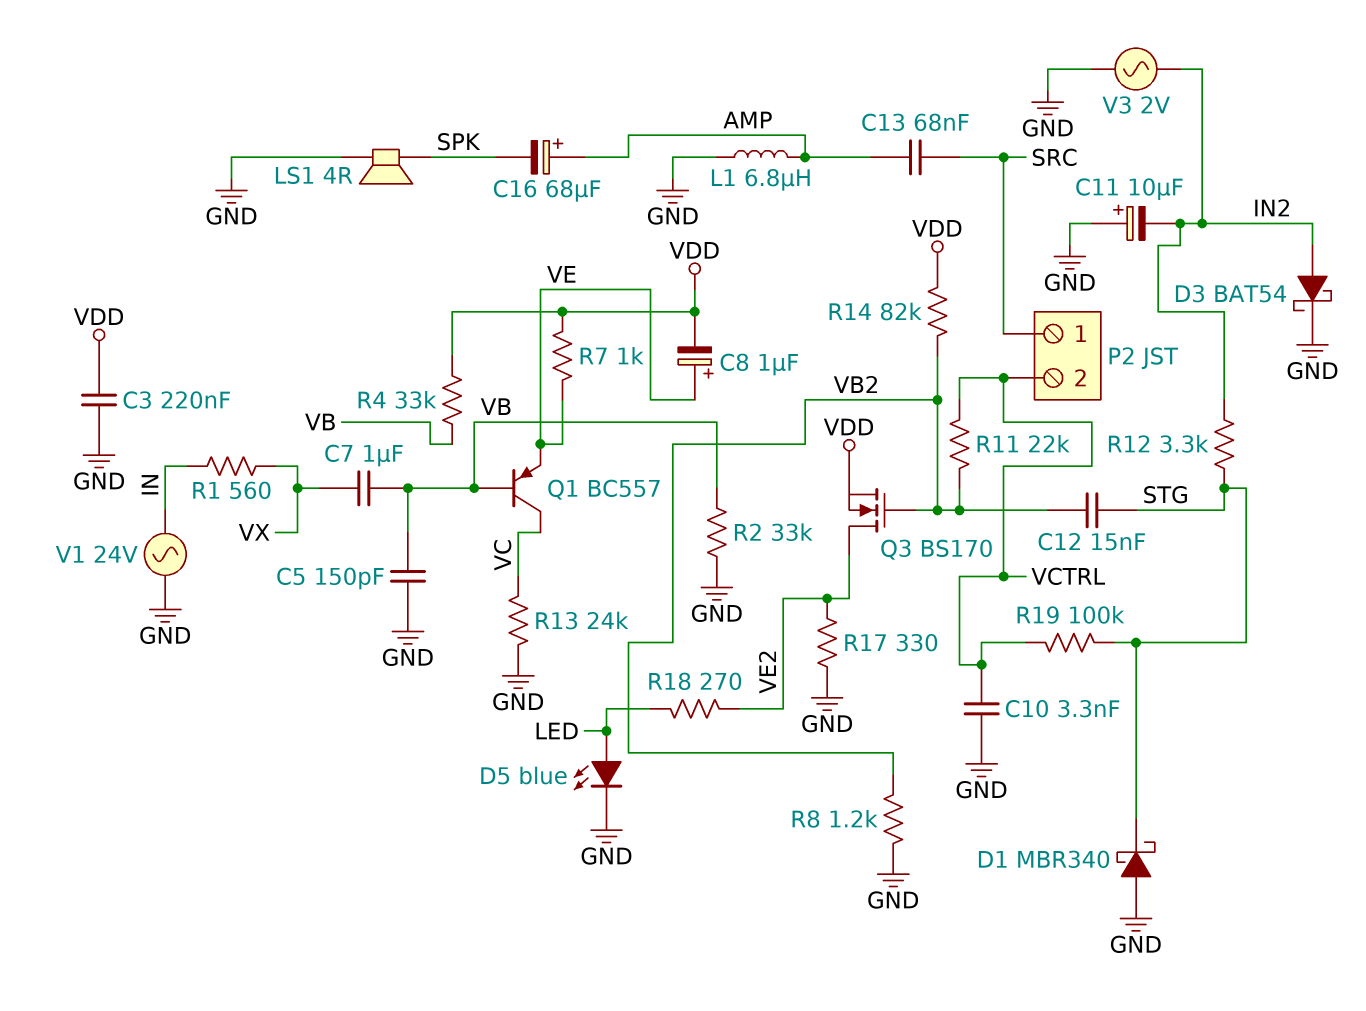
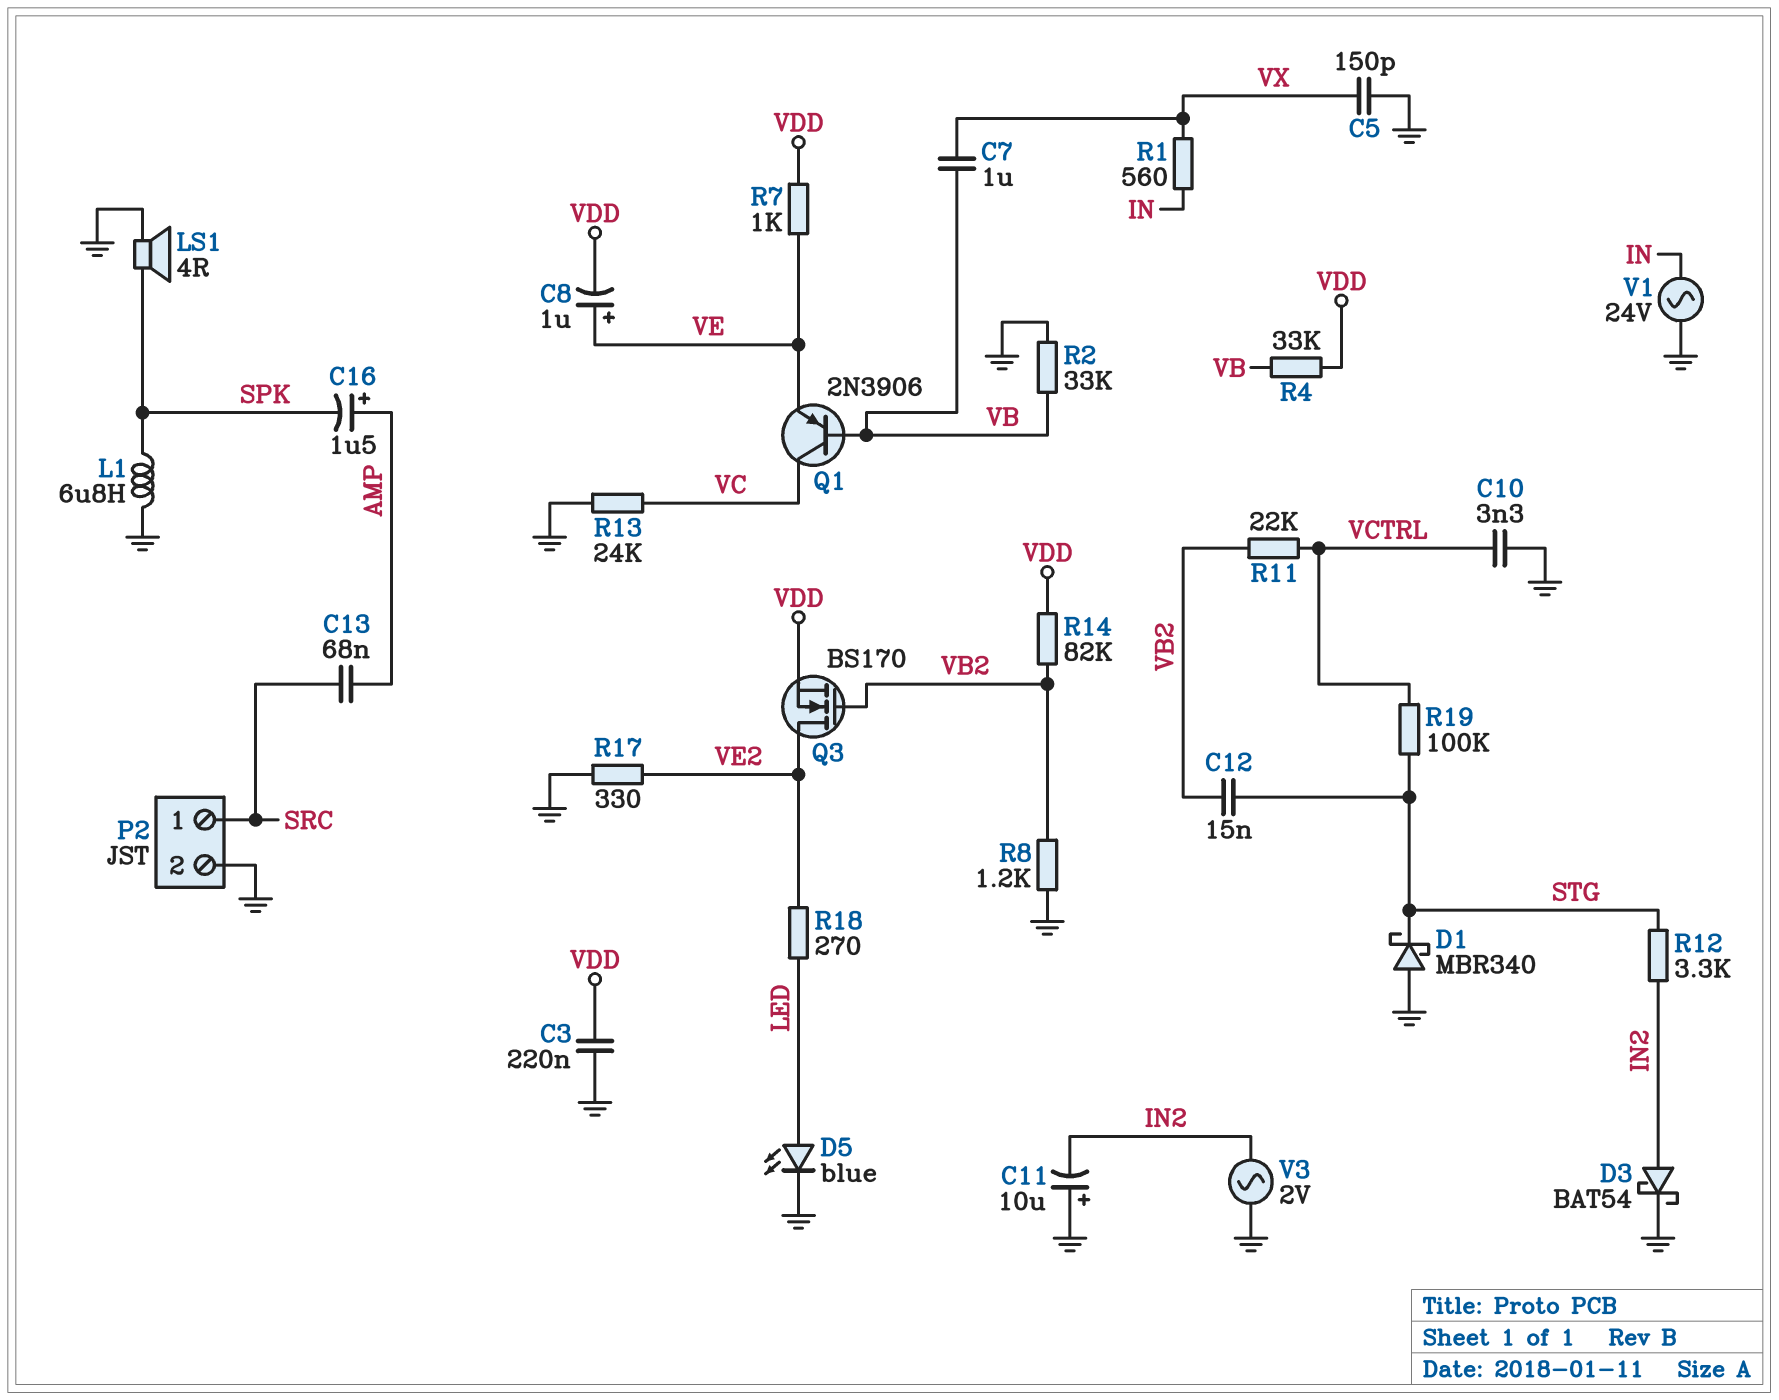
C5: 150pF (GND, VB) -> 150pF (GND, VX)
C16: 68uF (plus AMP, minus SPK) -> 1.5uF (plus AMP, minus SPK)
L1: 6.8uH (AMP, GND) -> 6.8uH (GND, SPK)
P2 pin 2: VCTRL -> GND
Q1: PNP BC557 (B VB, C VC, E VE) -> PNP 2N3906 (B VB, C VC, E VE)

